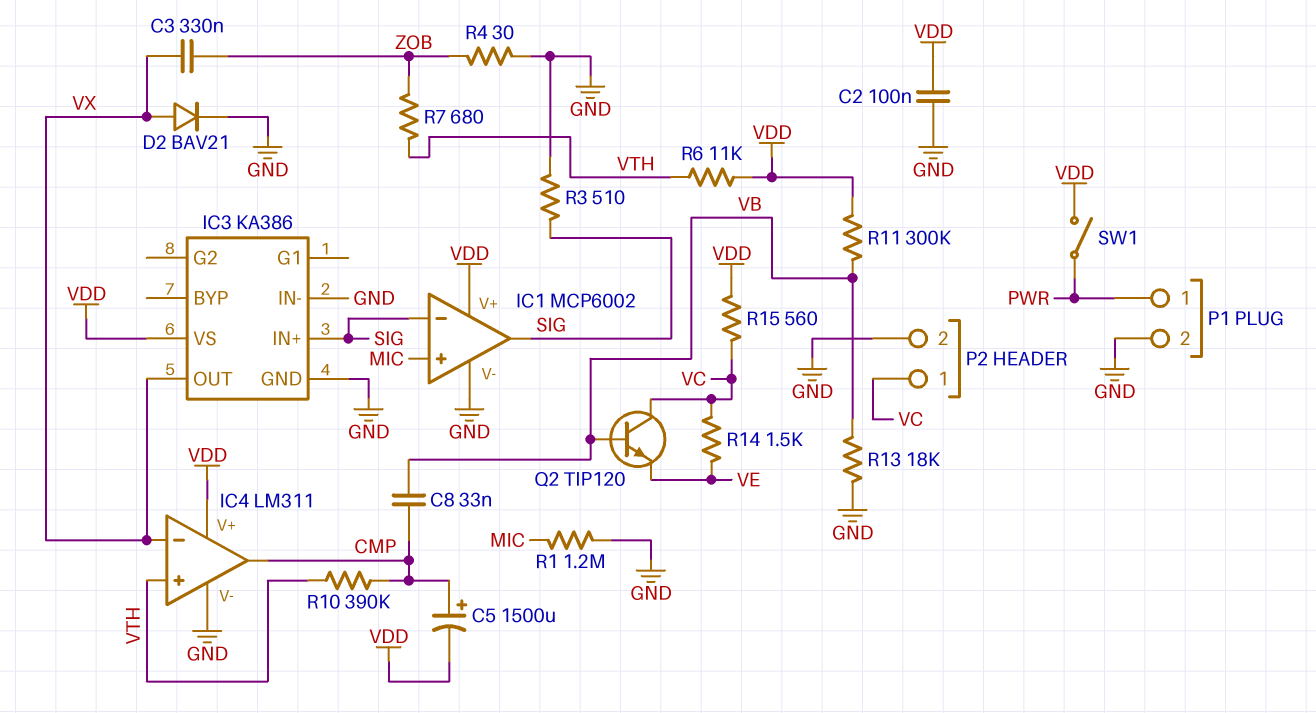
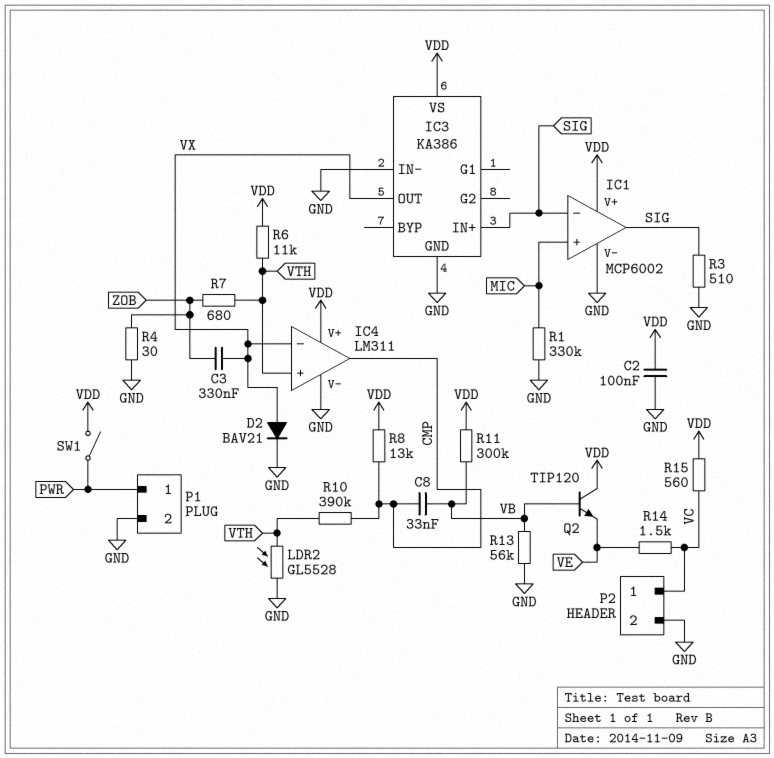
C5: 1500uF (plus CMP, minus VDD) -> none
LDR2: none -> GL5528 (GND, VTH)
Q2: NPN TIP120 (B VB, C VC, E VE) -> NPN TIP120 (B VB, C VDD, E VE)
R1: 1.2M (GND, MIC) -> 330k (GND, MIC)
R8: none -> 13k (CMP, VDD)
R13: 18k (GND, VB) -> 56k (GND, VB)

